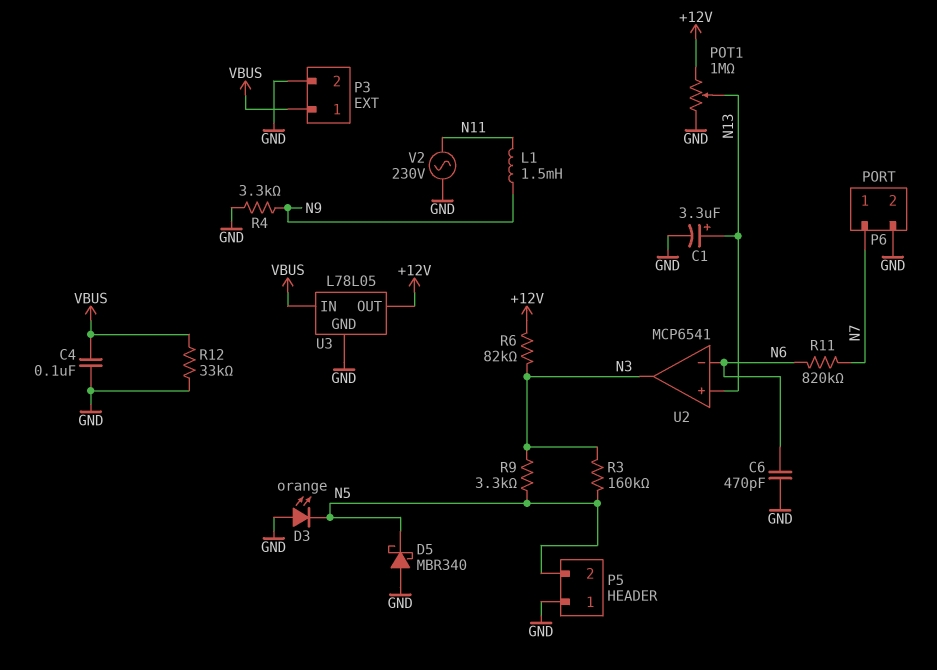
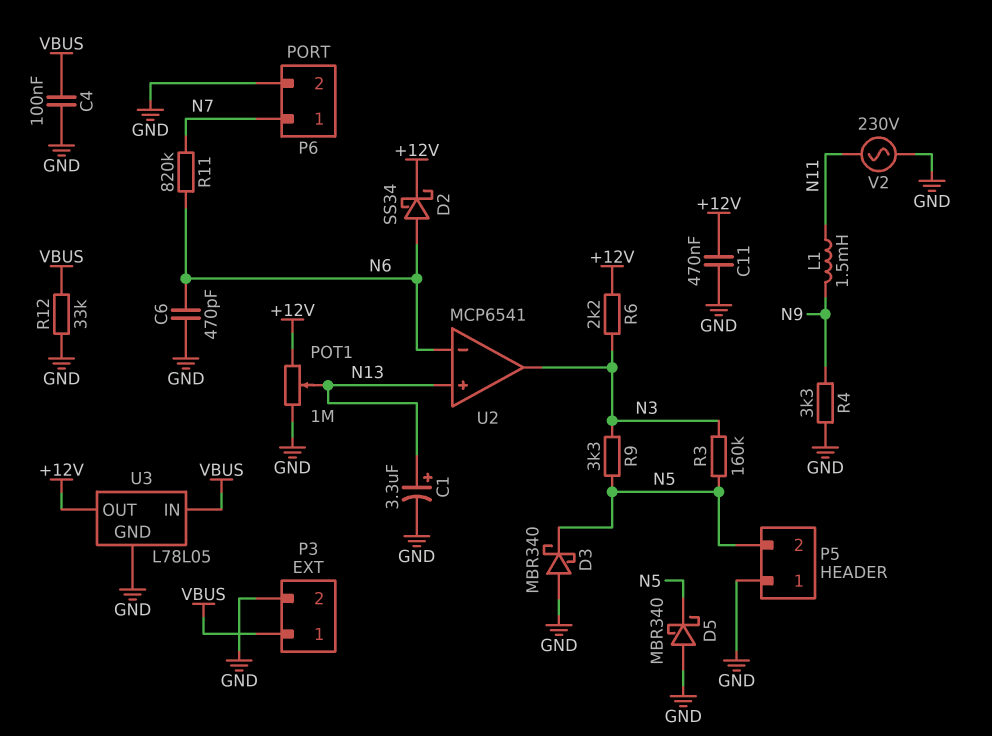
C11: none -> 470nF (+12V, GND)
D2: none -> schottky SS34 (A N6, K +12V)
D3: LED orange (A GND, K N5) -> schottky MBR340 (A GND, K N5)
R6: 82k (+12V, N3) -> 2.2k (+12V, N3)

